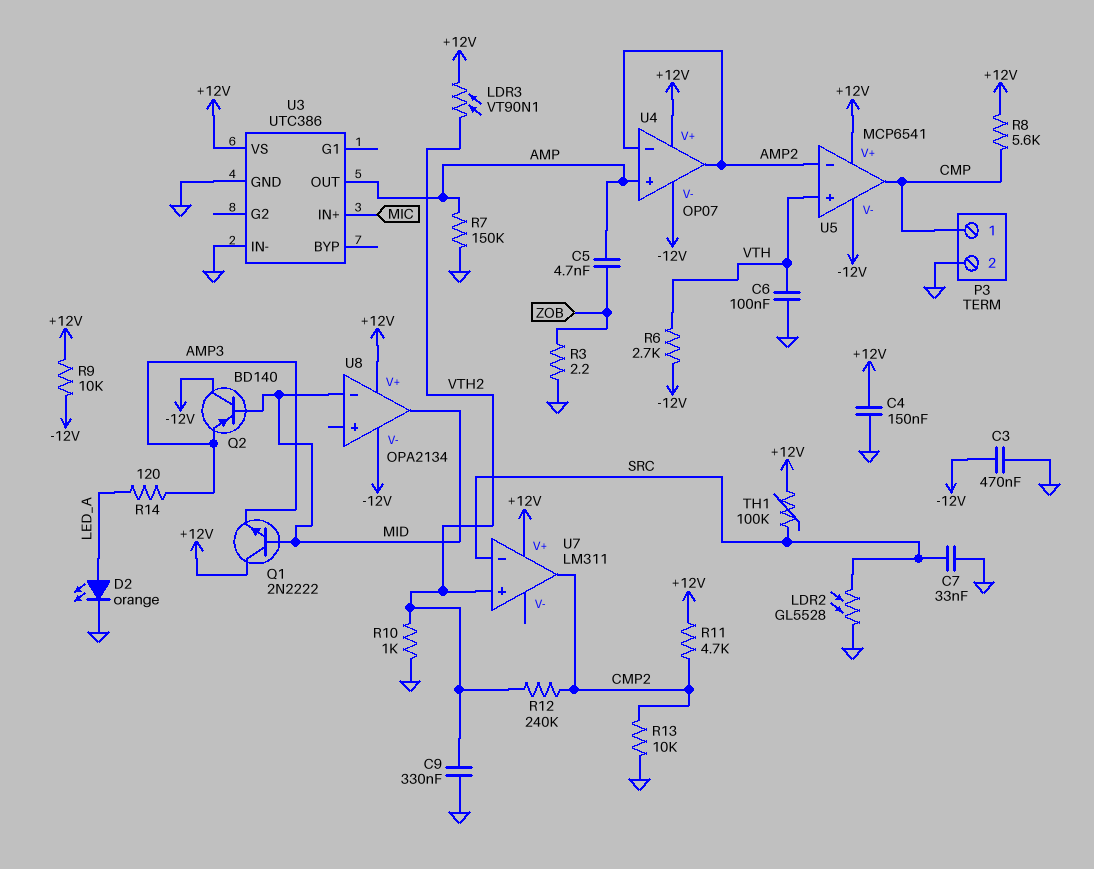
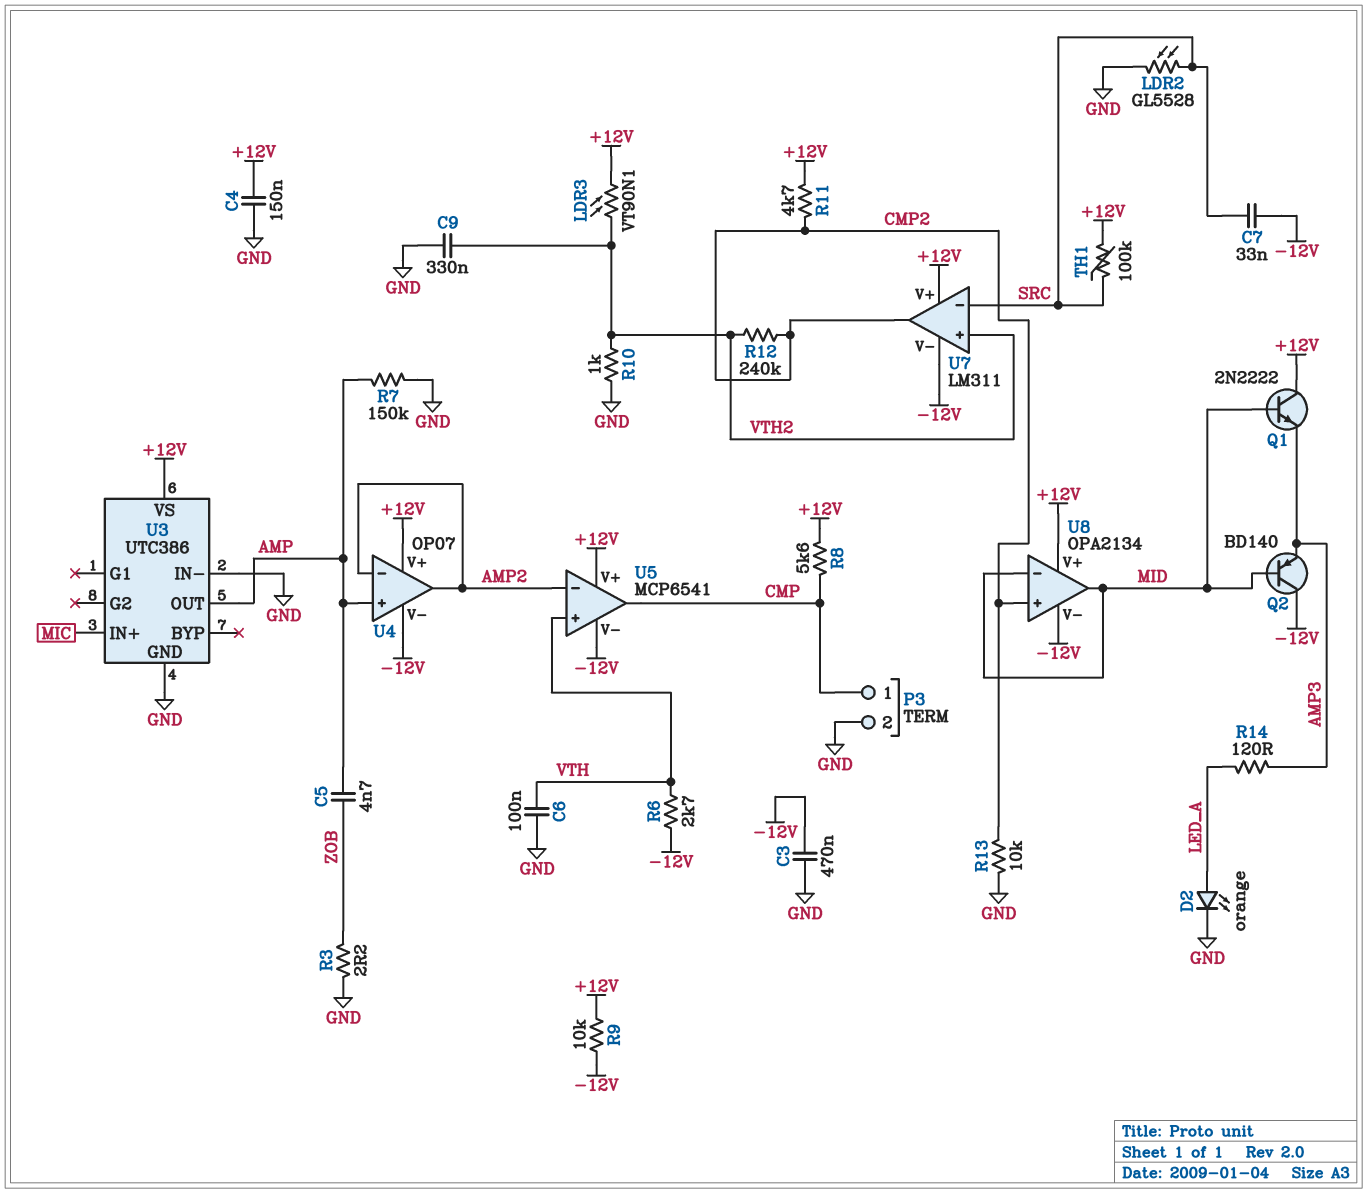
C7: 33nF (GND, SRC) -> 33nF (-12V, SRC)
U7 pin V-: none -> -12V
U8 pin in+: none -> CMP2

